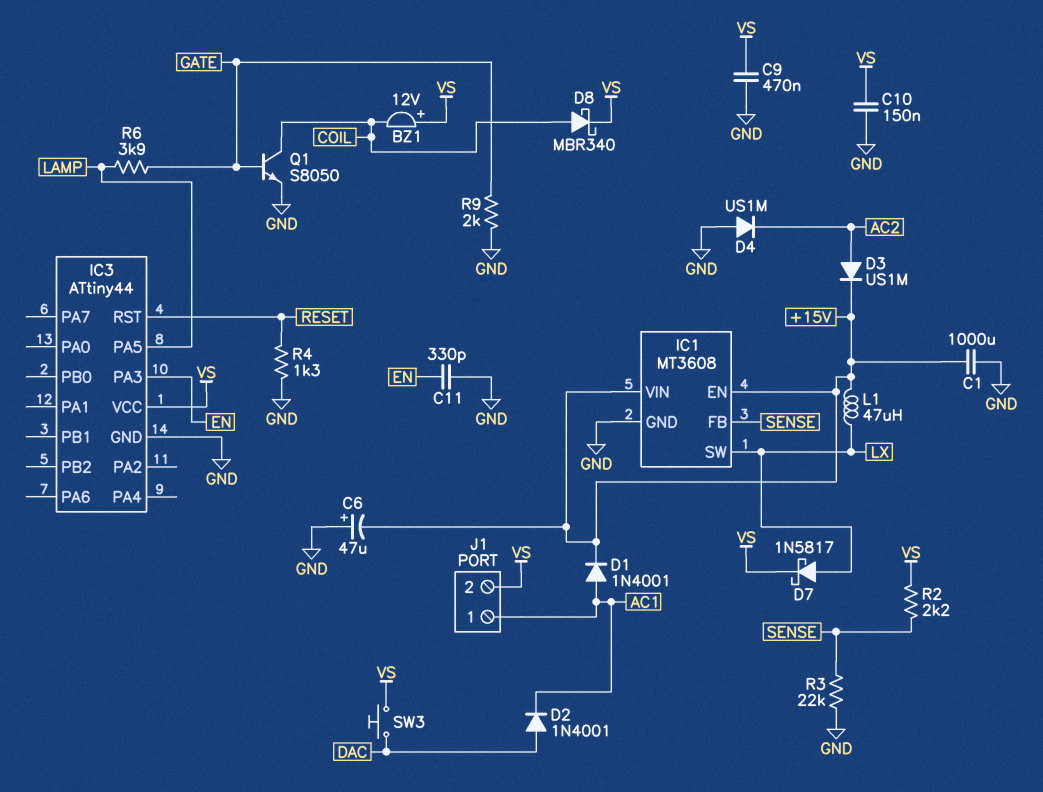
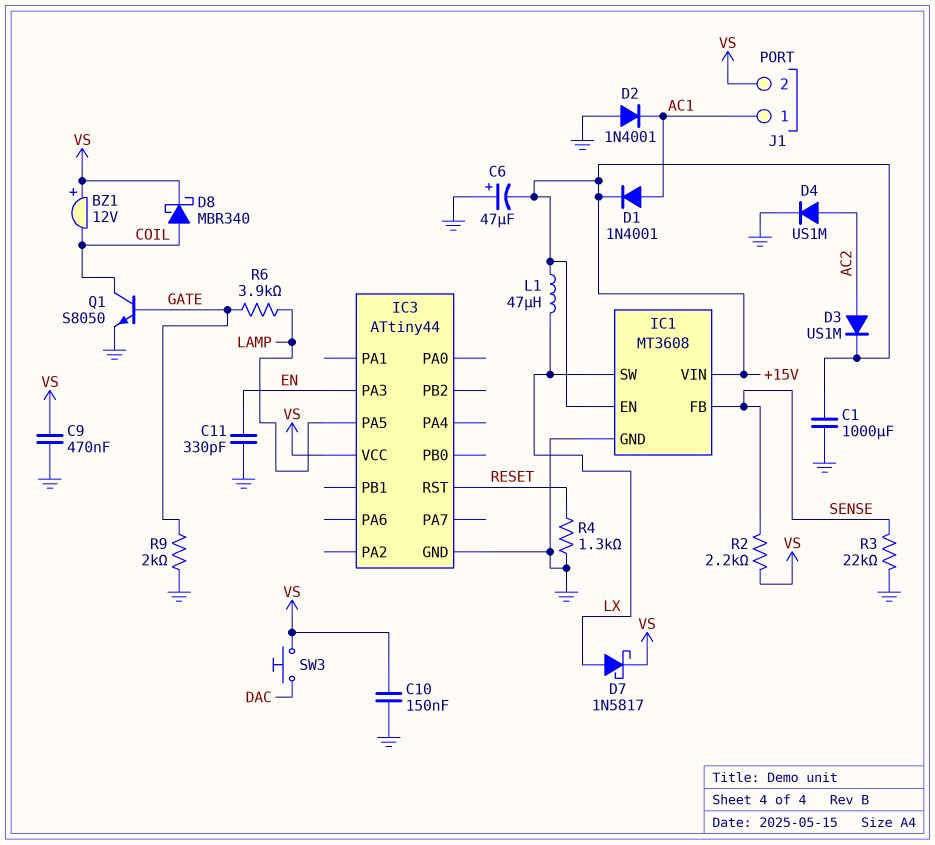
D2: diode 1N4001 (A DAC, K AC1) -> diode 1N4001 (A GND, K AC1)
D4: diode US1M (A GND, K AC2) -> diode US1M (A AC2, K GND)

